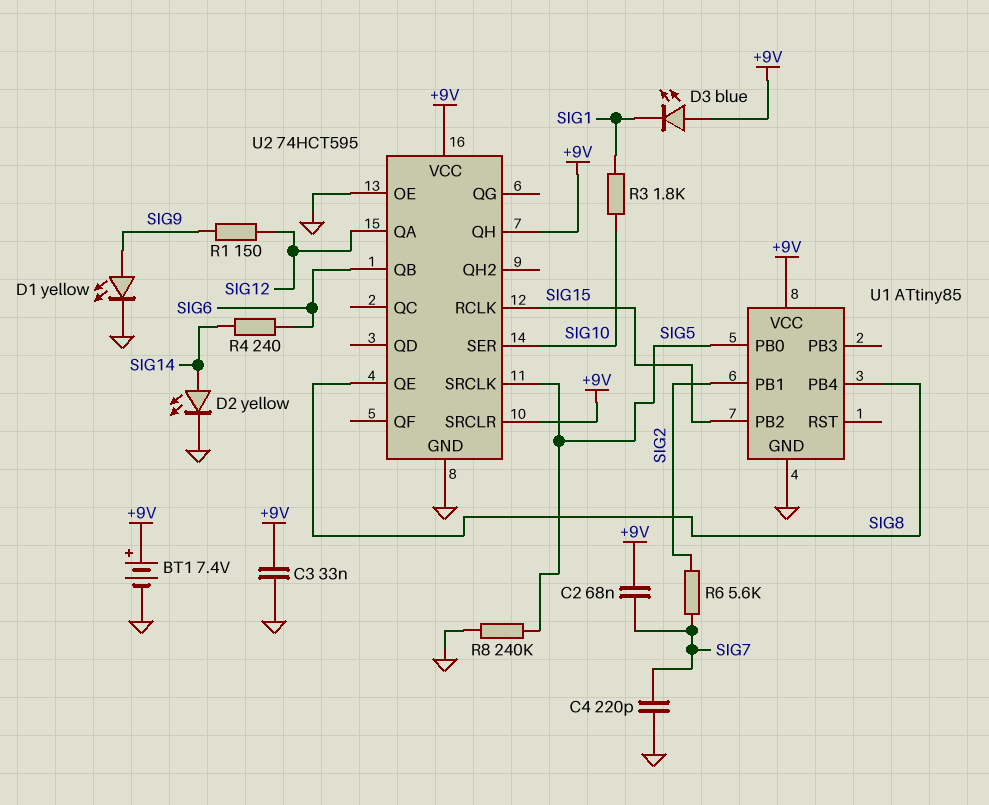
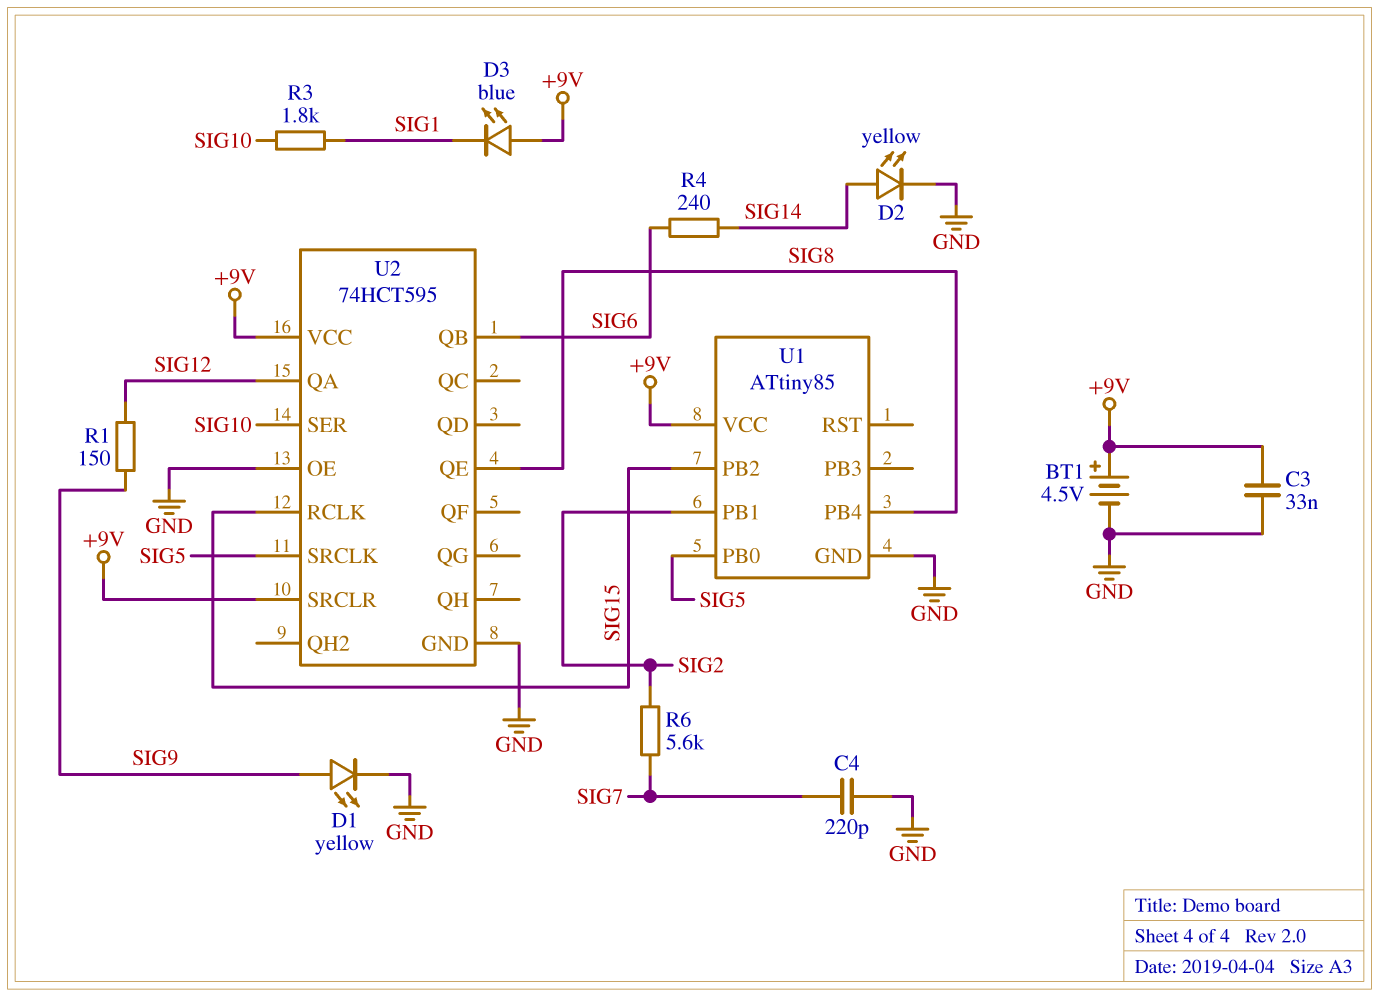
BT1: 7.4V (plus +9V, minus GND) -> 4.5V (plus +9V, minus GND)
C2: 68nF (+9V, SIG7) -> none
R8: 240k (GND, SIG5) -> none
U2 pin QH: +9V -> none

